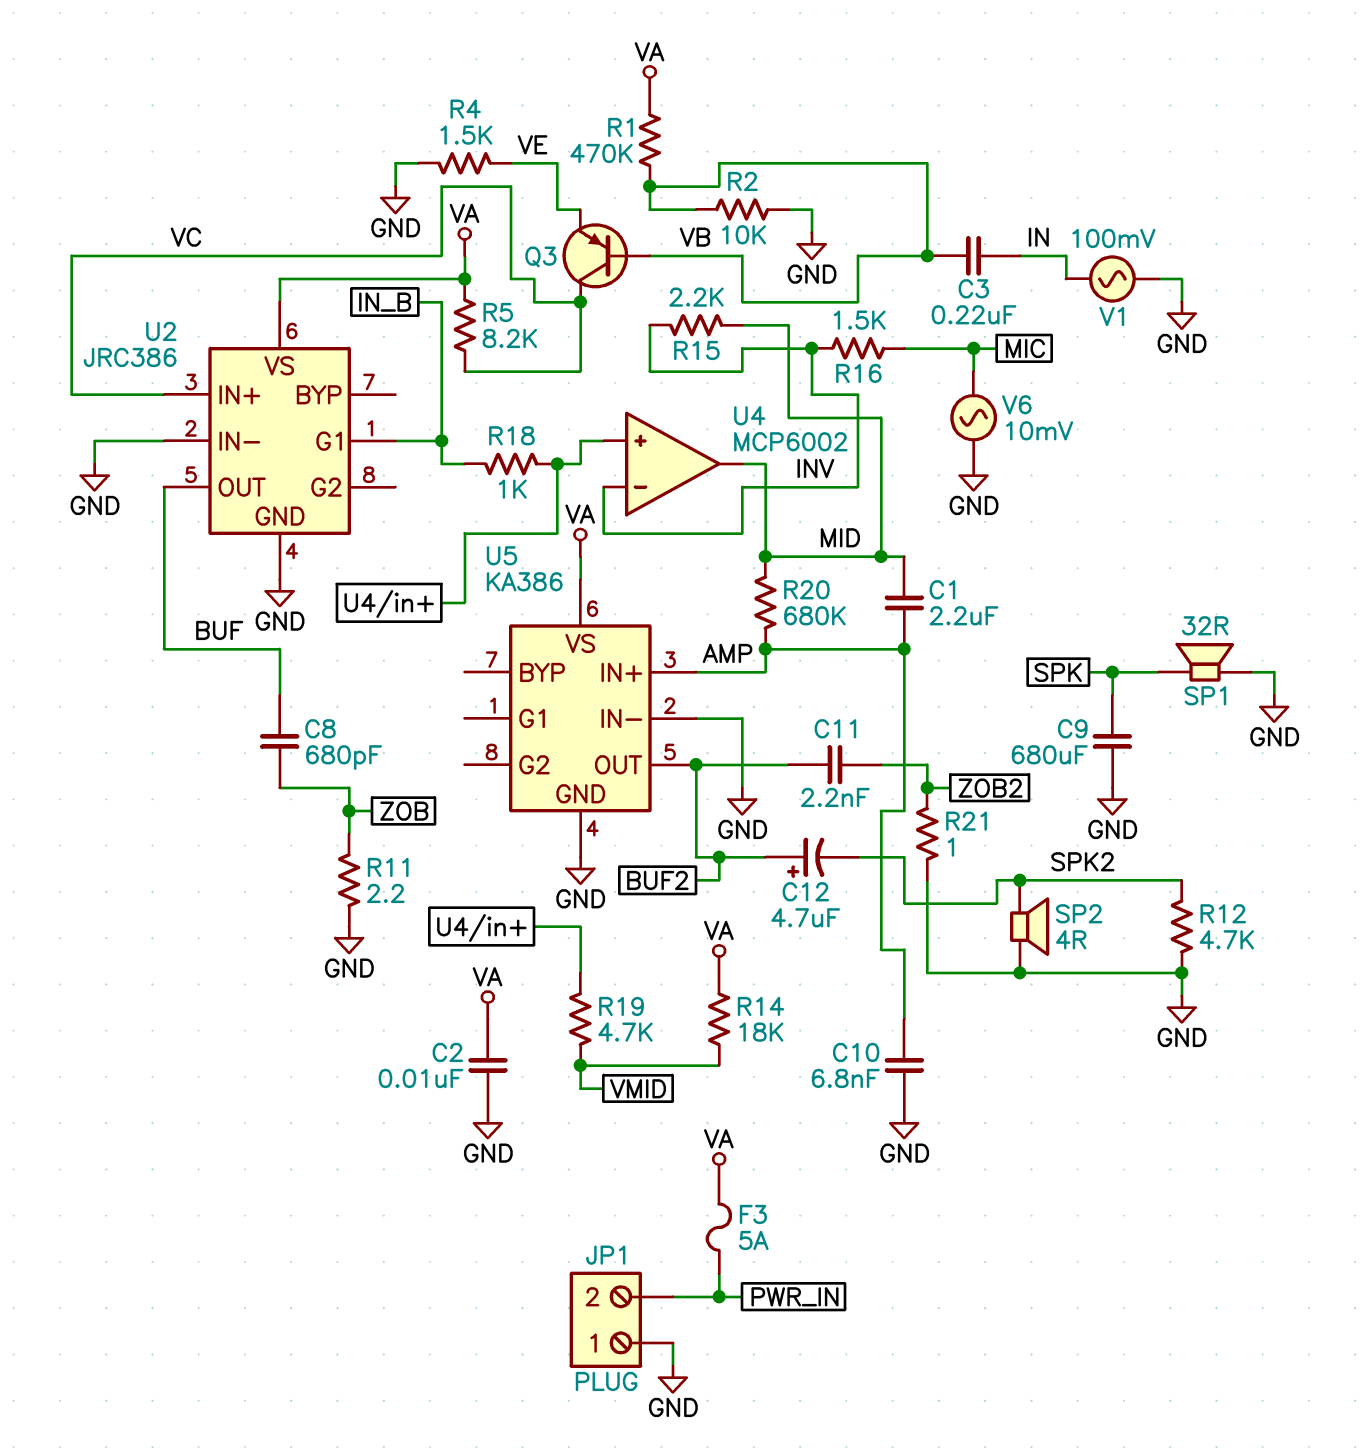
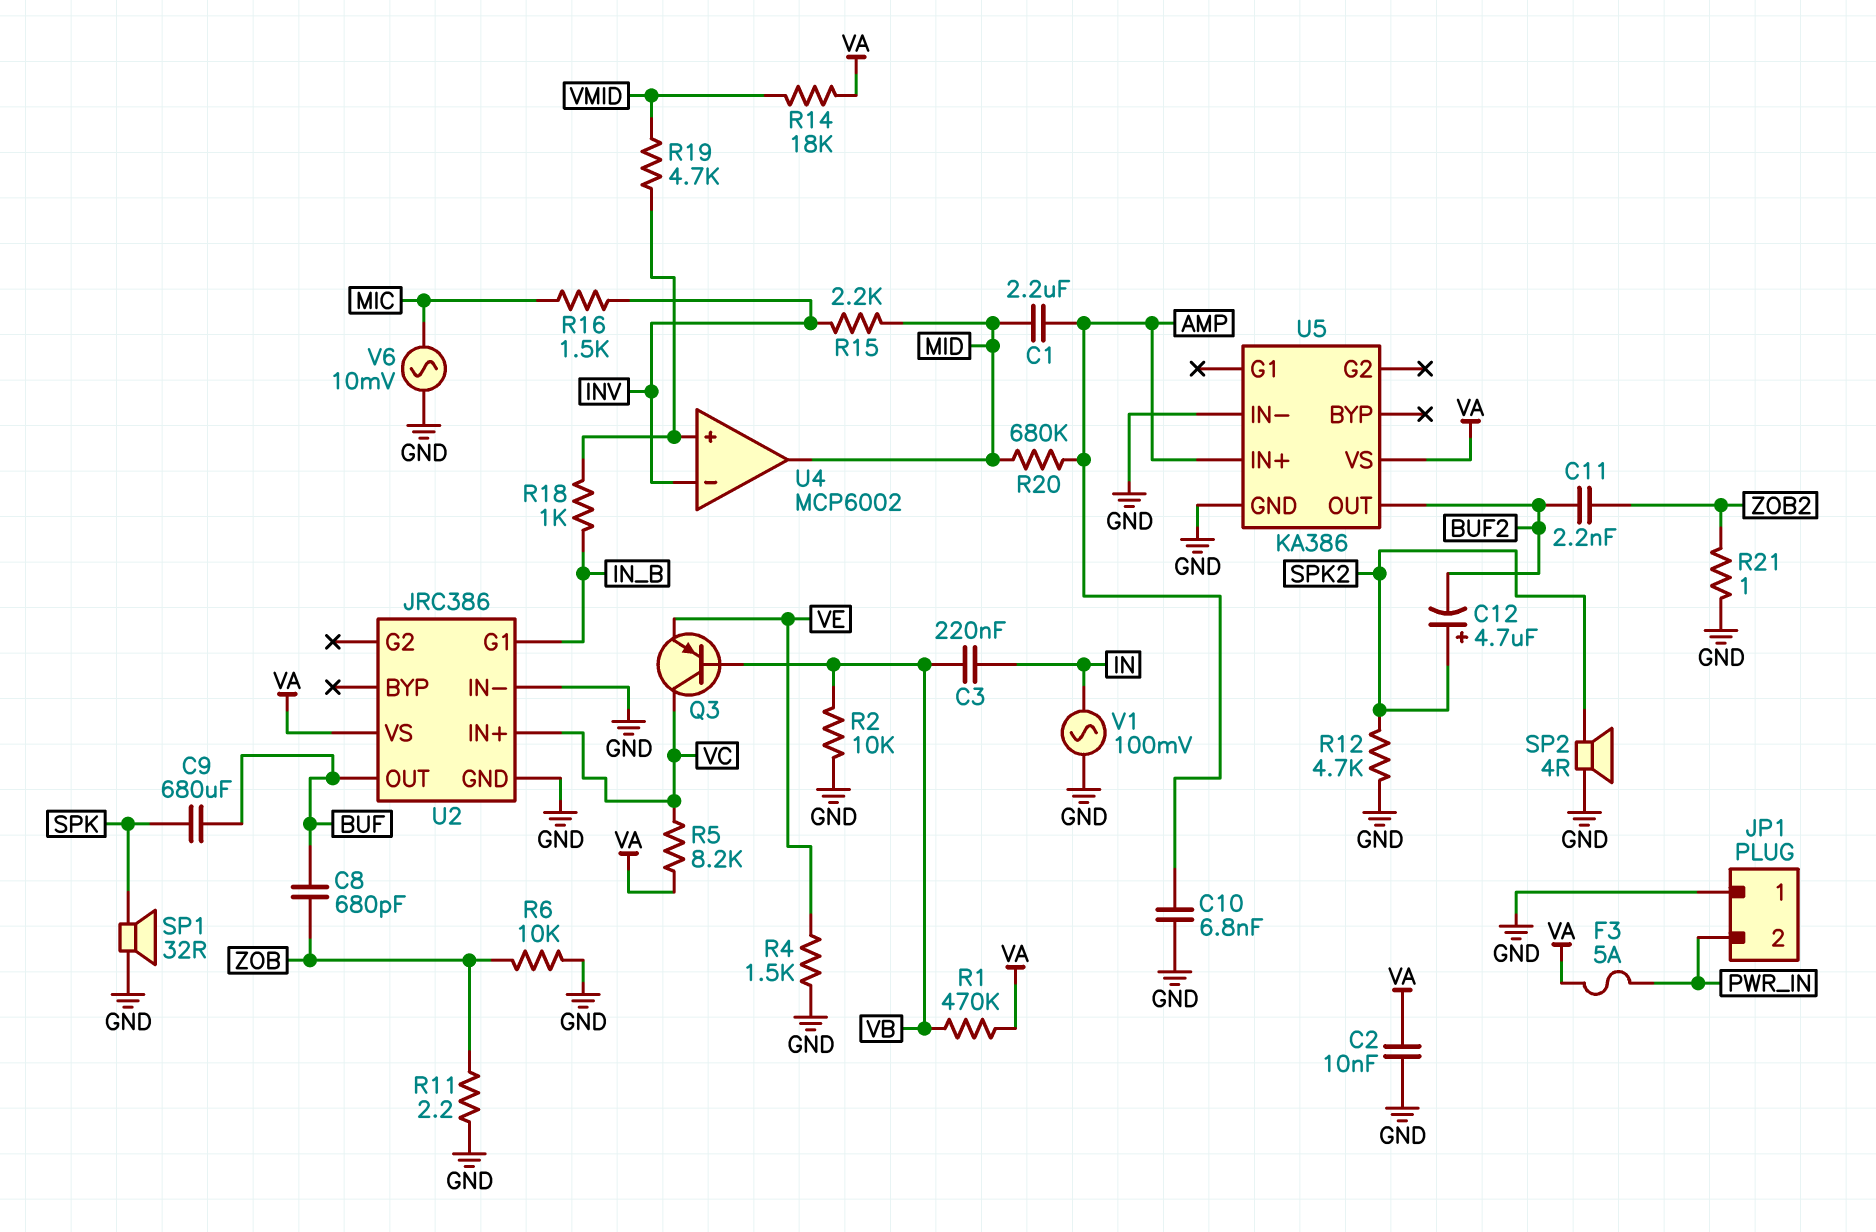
C9: 680uF (GND, SPK) -> 680uF (BUF, SPK)
C12: 4.7uF (plus BUF2, minus SPK2) -> 4.7uF (plus SPK2, minus BUF2)
R6: none -> 10k (GND, ZOB)

